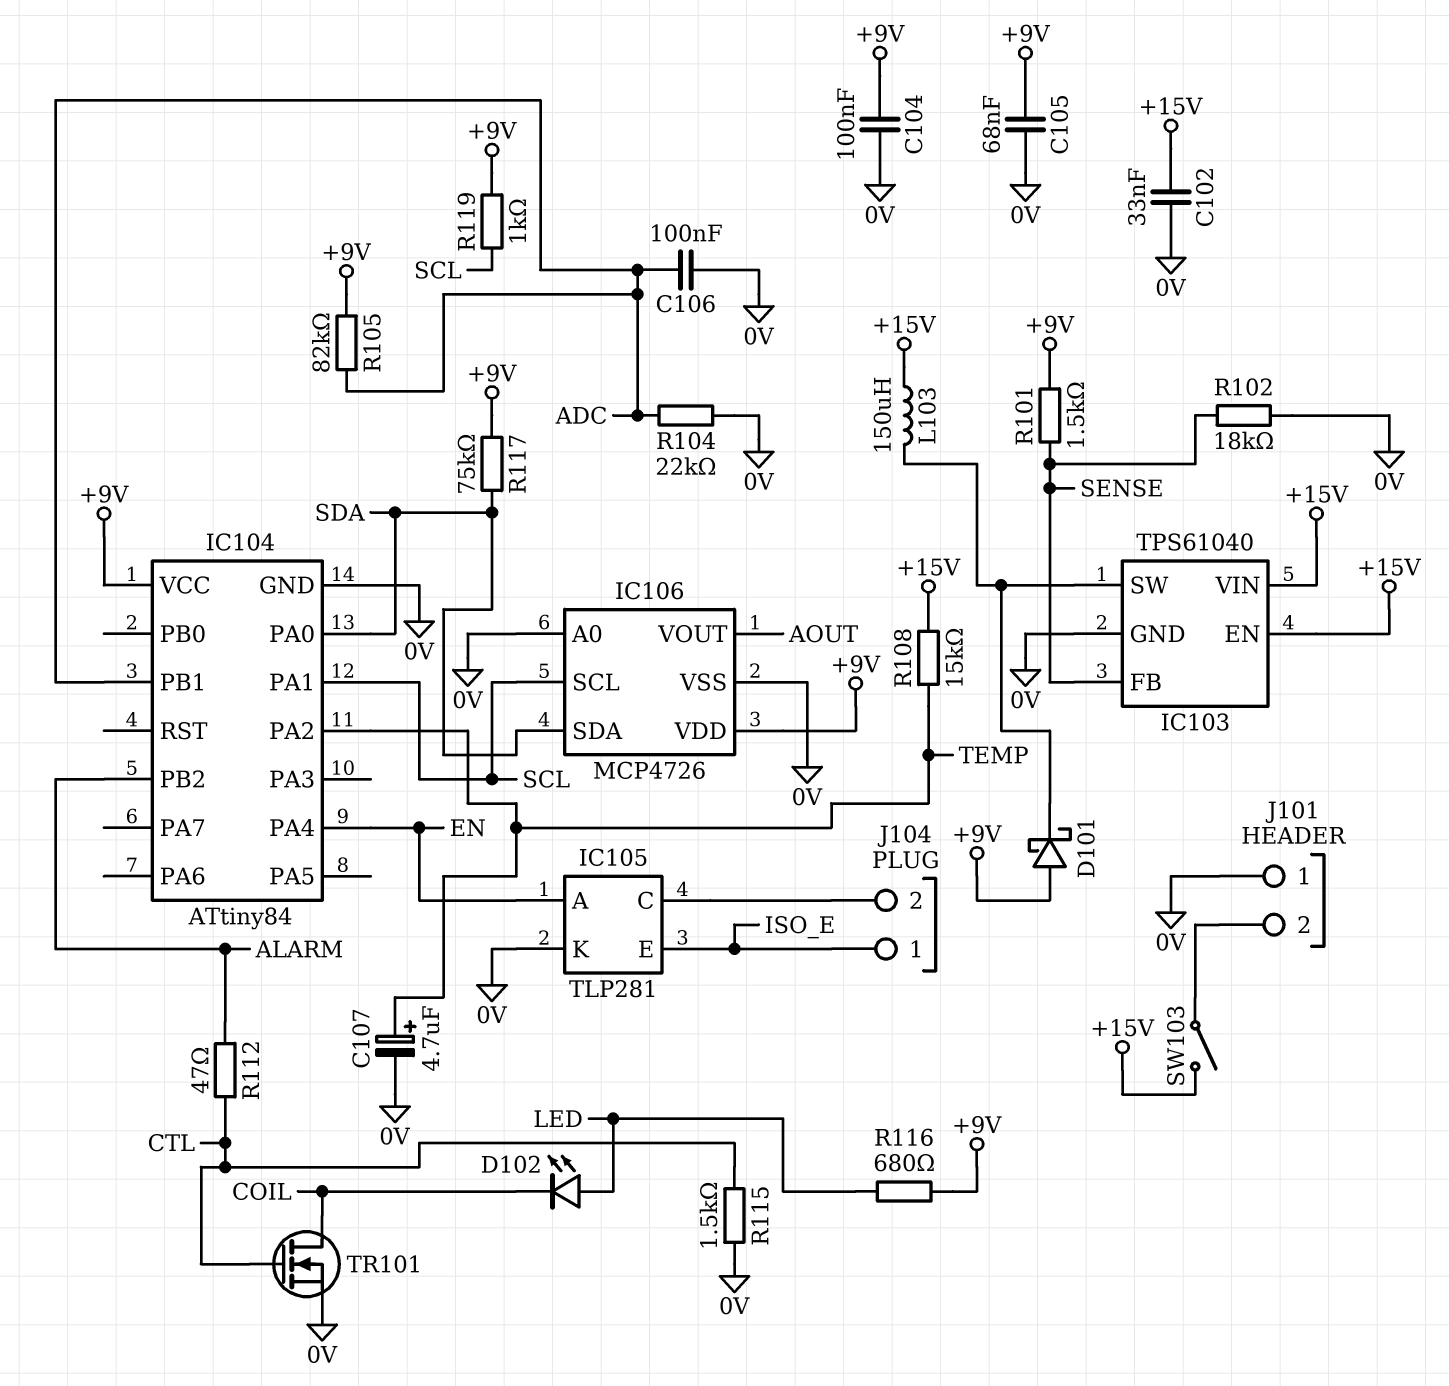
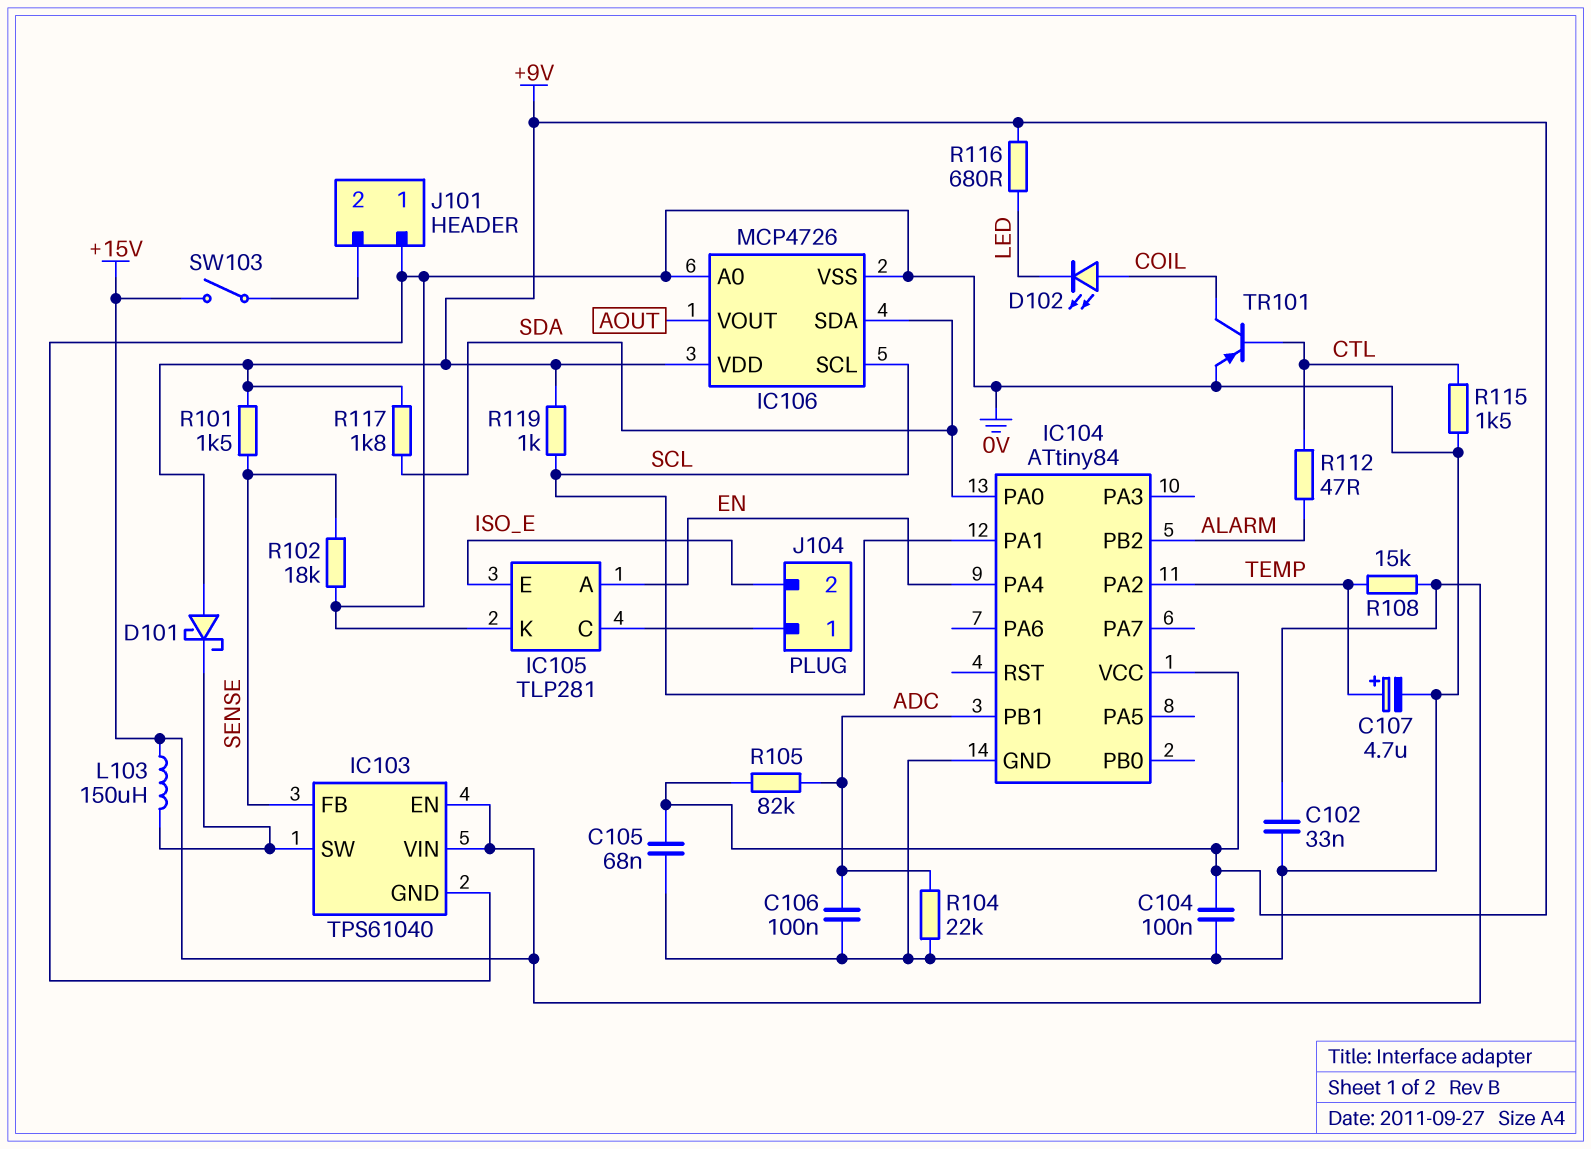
D102: LED (A LED, K COIL) -> LED (A COIL, K LED)
J104 pin 1: ISO_E -> IC105/C
J104 pin 2: IC105/C -> ISO_E
R117: 75k (+9V, SDA) -> 1.8k (+9V, SDA)
TR101: NMOS (G CTL, D COIL, S 0V) -> PNP (B CTL, C COIL, E 0V)

